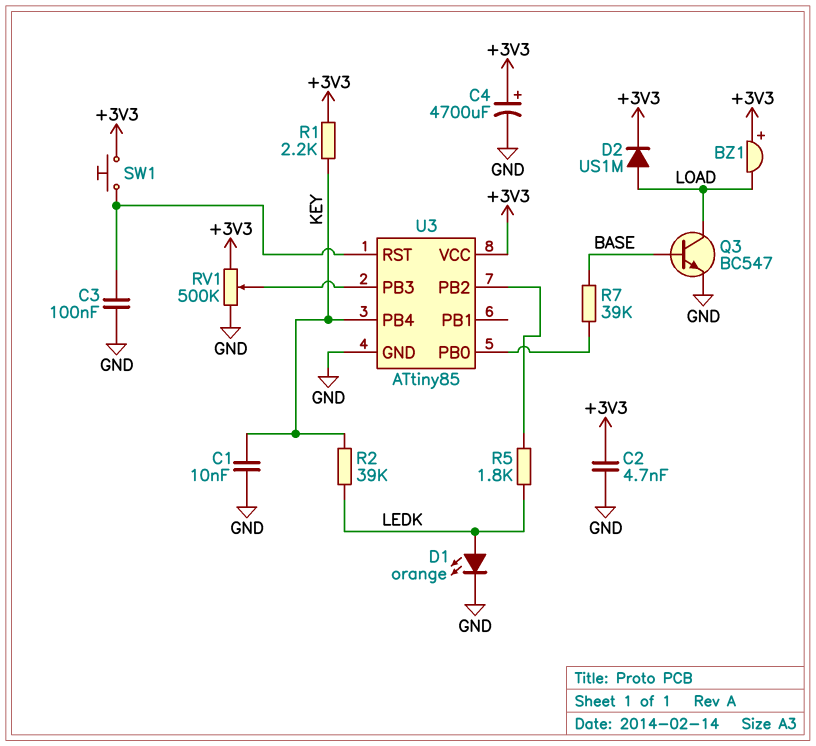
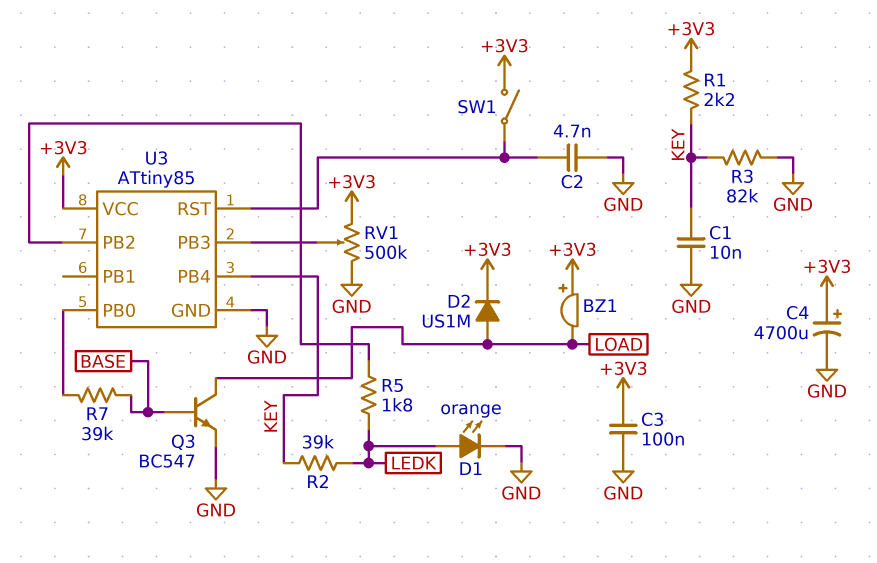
C2: 4.7nF (+3V3, GND) -> 4.7nF (GND, U3/RST)
C3: 100nF (GND, U3/RST) -> 100nF (+3V3, GND)
R3: none -> 82k (GND, KEY)
SW1: button (+3V3, U3/RST) -> switch (+3V3, U3/RST)

